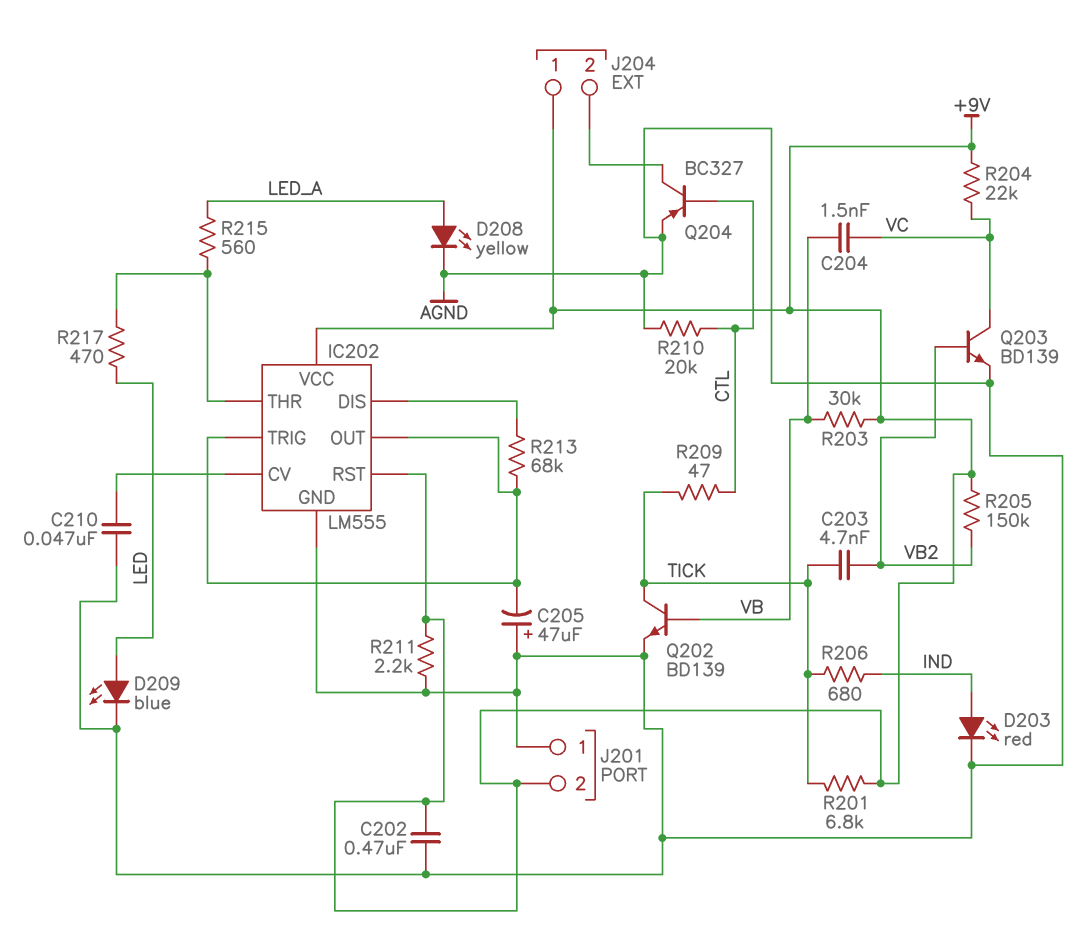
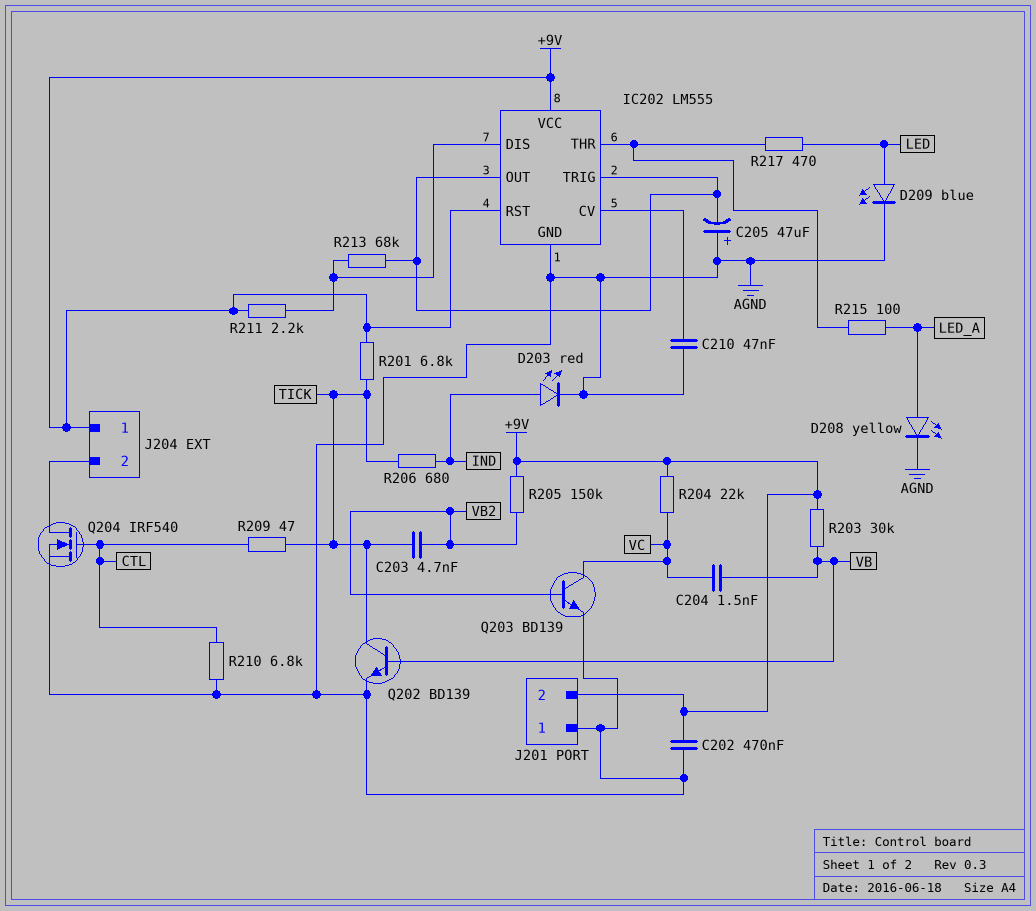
Q204: PNP BC327 (B CTL, C J204/2, E AGND) -> NMOS IRF540 (G CTL, D J204/2, S AGND)
R210: 20k (AGND, CTL) -> 6.8k (AGND, CTL)
R211: 2.2k (+9V, AGND) -> 2.2k (+9V, IC202/DIS)
R215: 560 (IC202/THR, LED_A) -> 100 (IC202/THR, LED_A)

